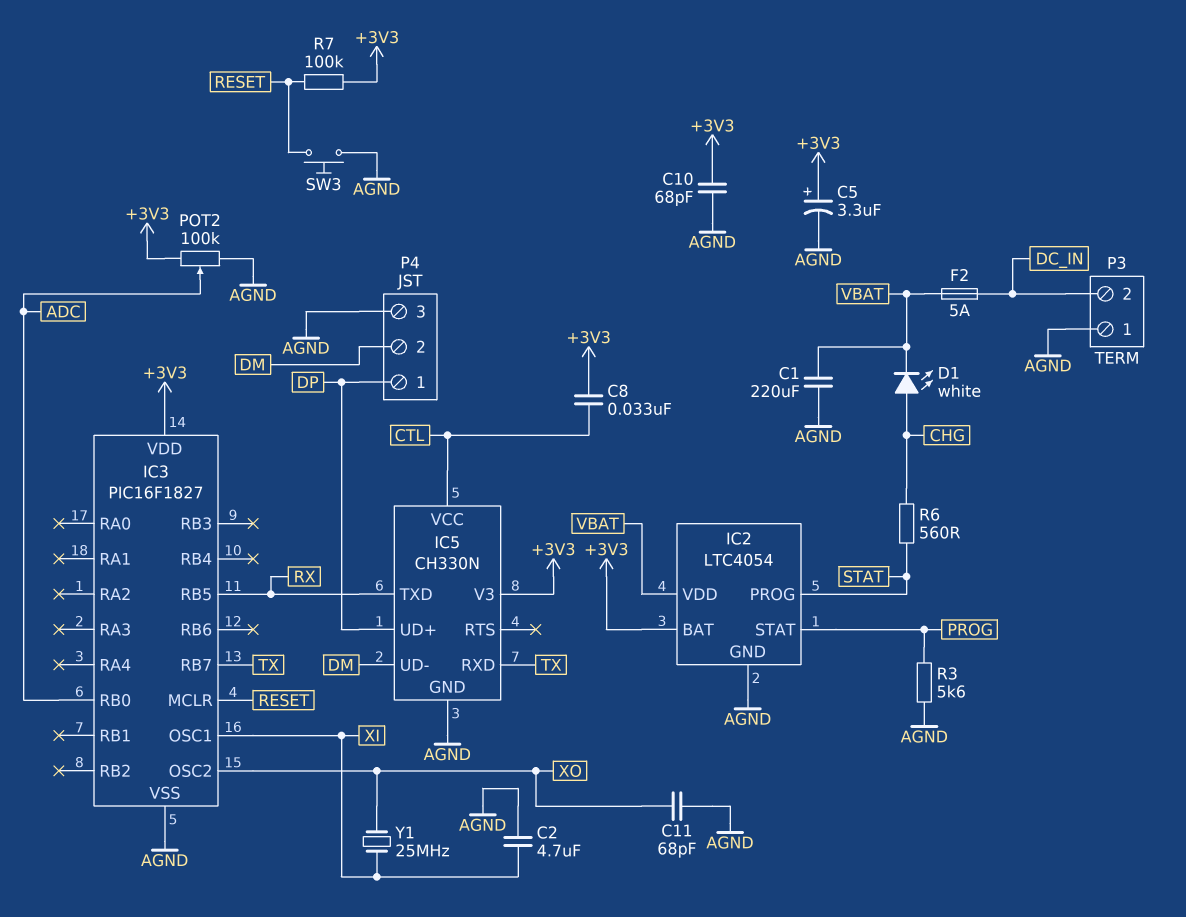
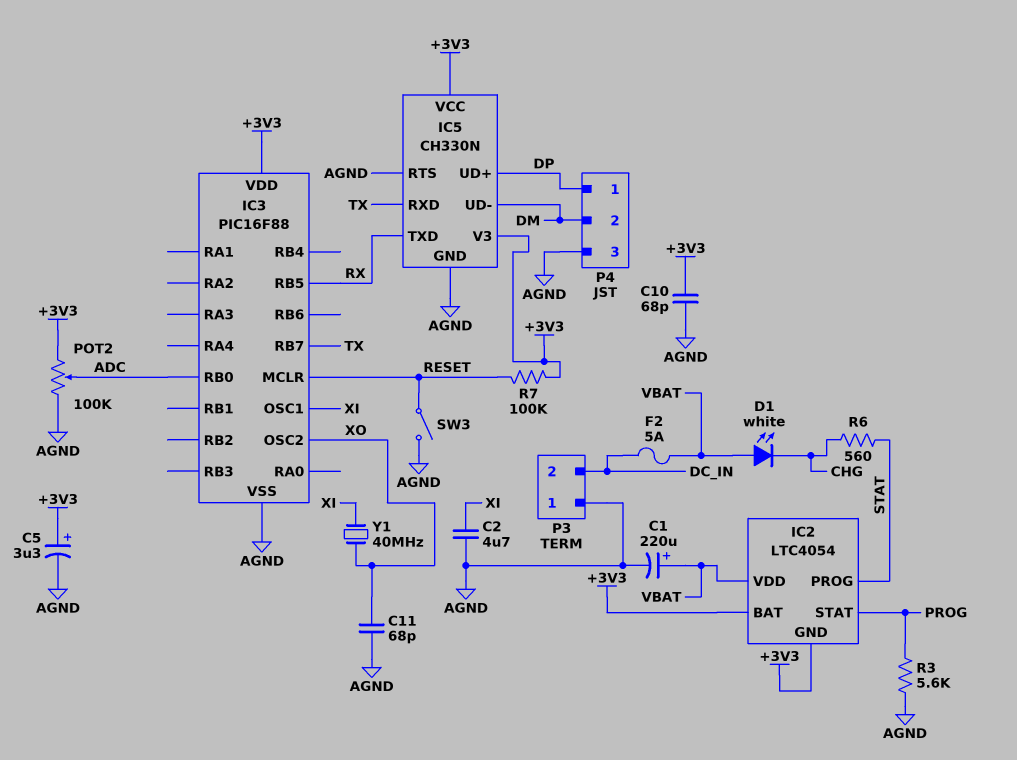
C1: 220uF (AGND, VBAT) -> 220uF (plus VBAT, minus AGND)
C8: 33nF (+3V3, CTL) -> none
D1: LED white (A CHG, K VBAT) -> LED white (A VBAT, K CHG)
IC2 pin GND: AGND -> +3V3
IC3: PIC16F1827 -> PIC16F88
IC5 pin RTS: none -> AGND
IC5 pin VCC: CTL -> +3V3
SW3: button (AGND, RESET) -> switch (AGND, RESET)
Y1: 25MHz (XI, XO) -> 40MHz (XI, XO)

